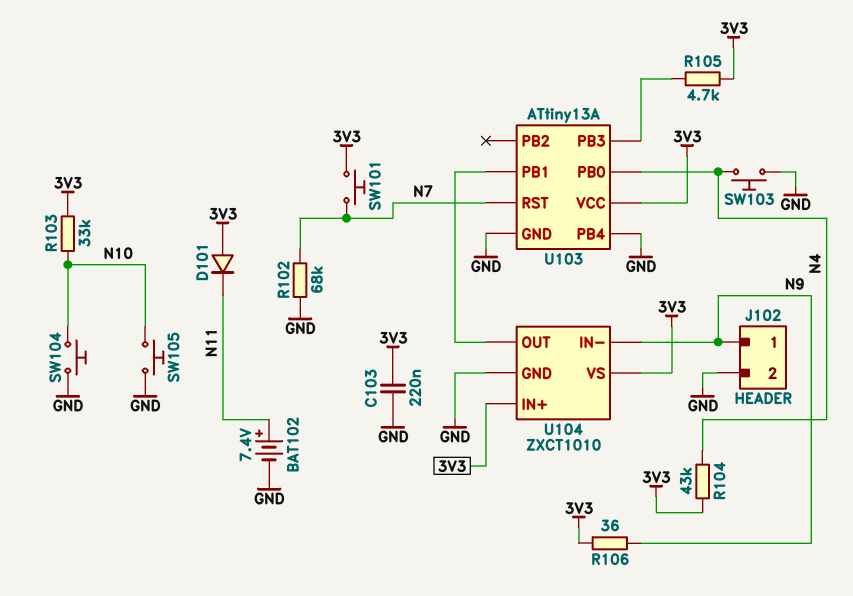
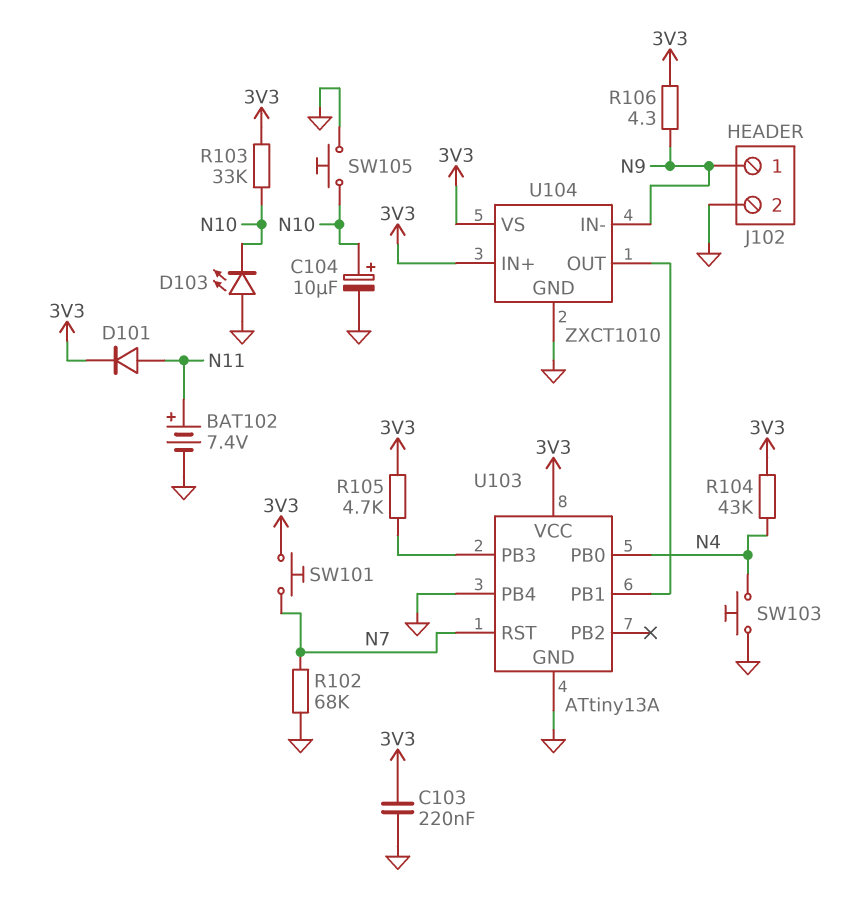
C104: none -> 10uF (plus N10, minus GND)
D101: diode (A 3V3, K N11) -> diode (A N11, K 3V3)
D103: none -> LED (A GND, K N10)
R106: 36 (3V3, N9) -> 4.3 (3V3, N9)
SW104: button (GND, N10) -> none

